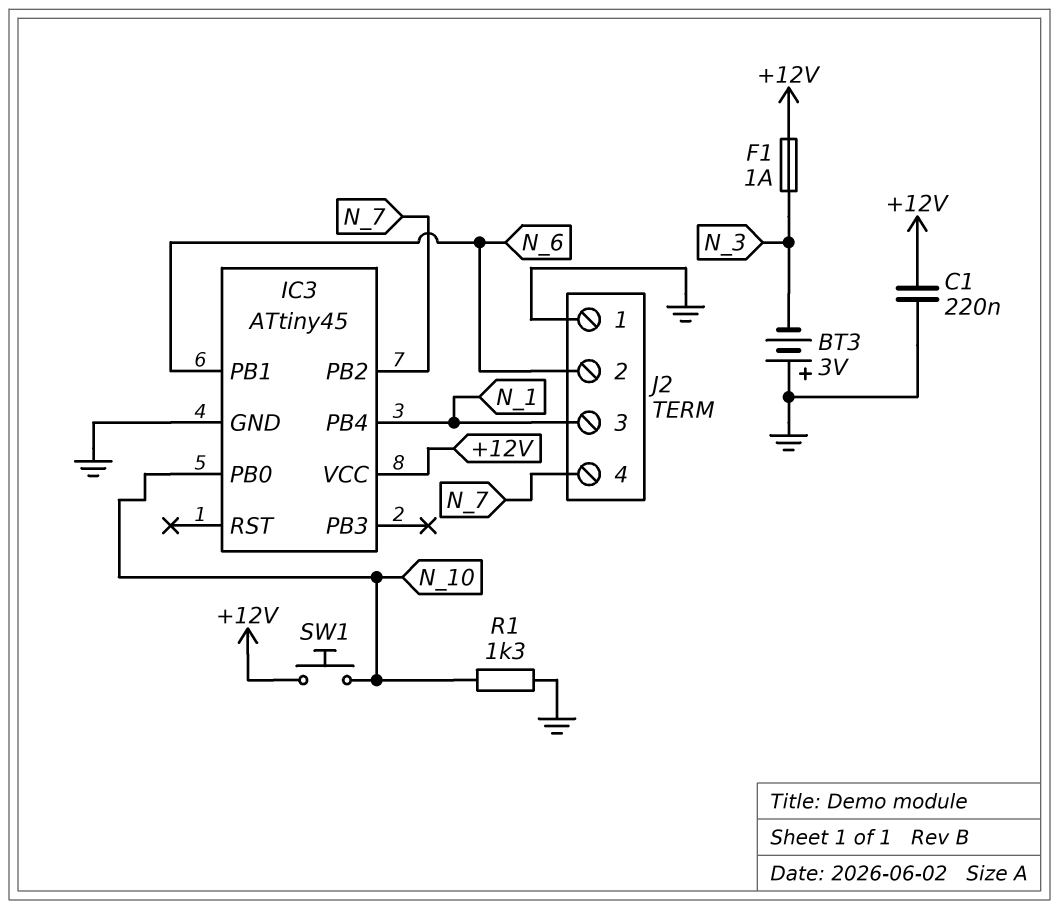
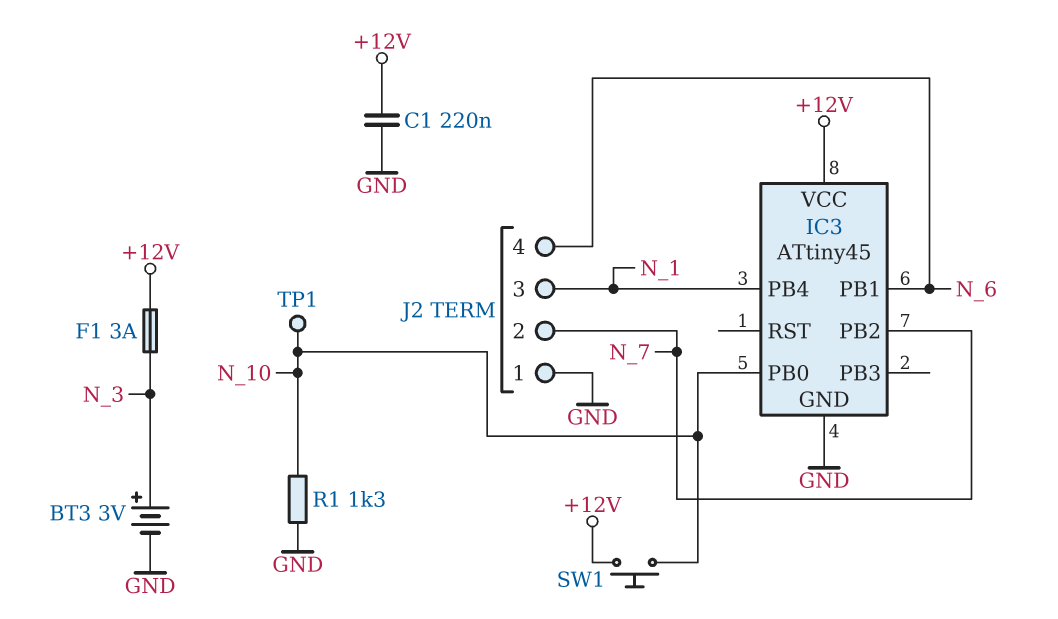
BT3: 3V (plus GND, minus N_3) -> 3V (plus N_3, minus GND)
F1: 1A (+12V, N_3) -> 3A (+12V, N_3)
J2 pin 2: N_6 -> N_7
J2 pin 4: N_7 -> N_6
TP1: none -> test point (N_10)

